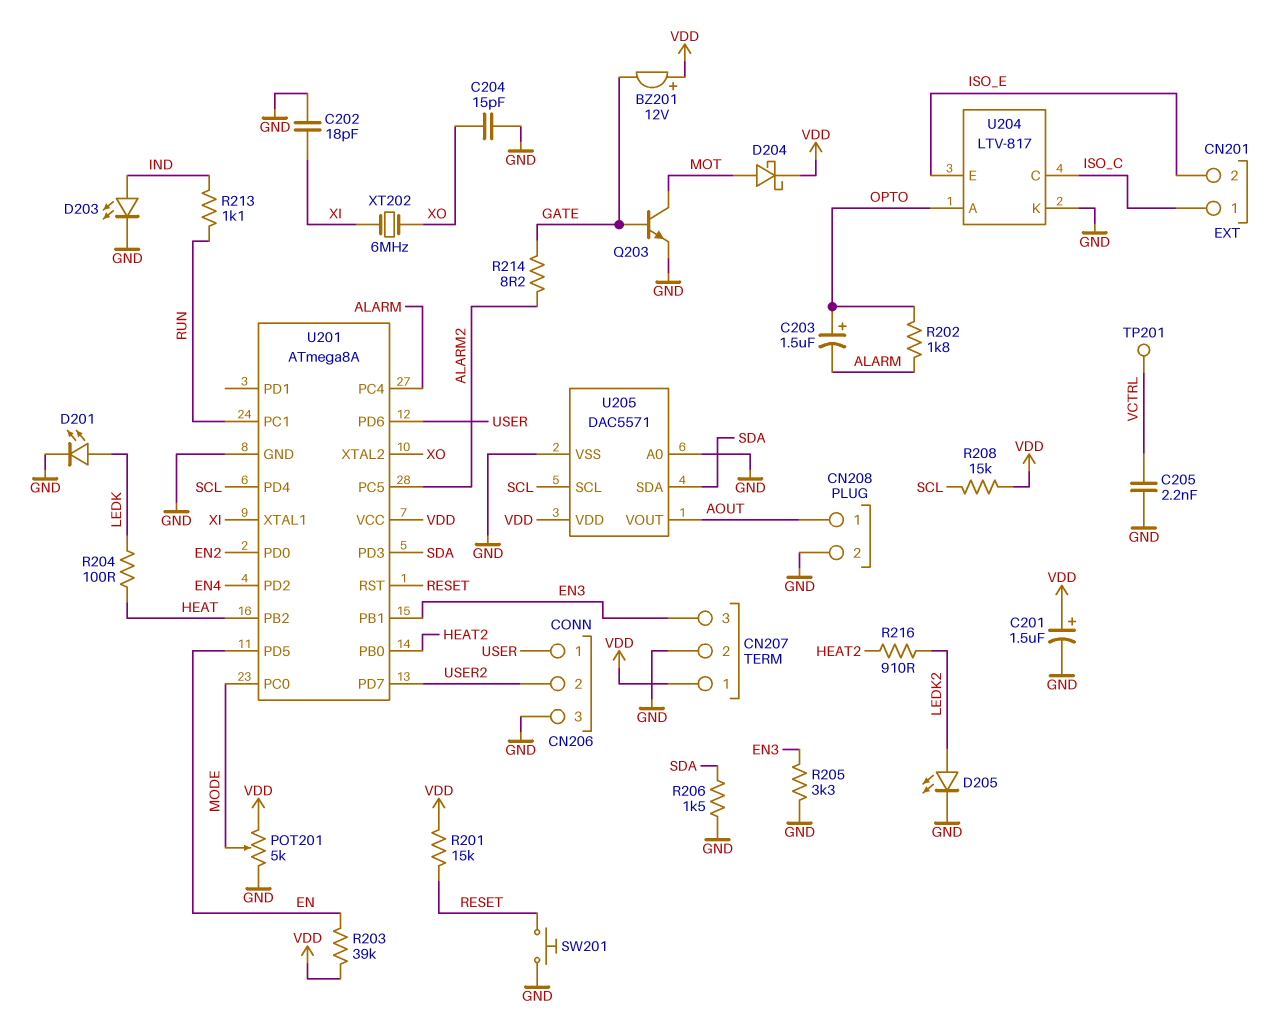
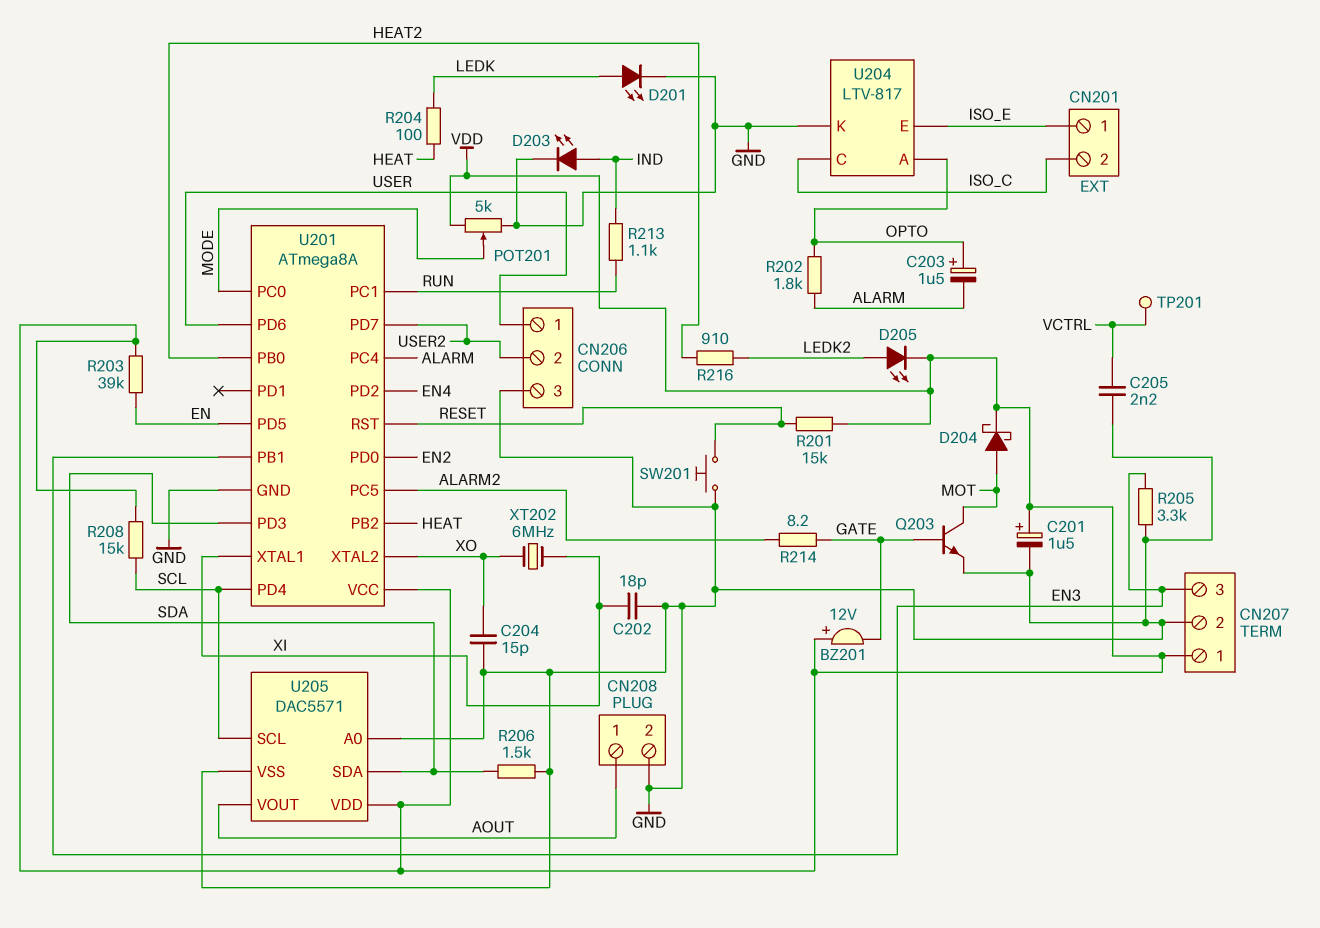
CN201 pin 1: ISO_C -> ISO_E
CN201 pin 2: ISO_E -> ISO_C
D205: LED (A LEDK2, K GND) -> LED (A LEDK2, K VDD)

